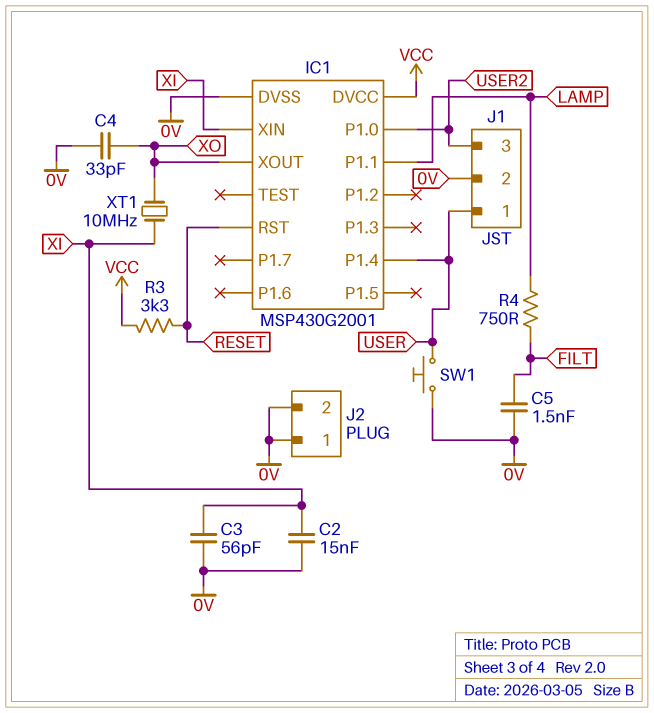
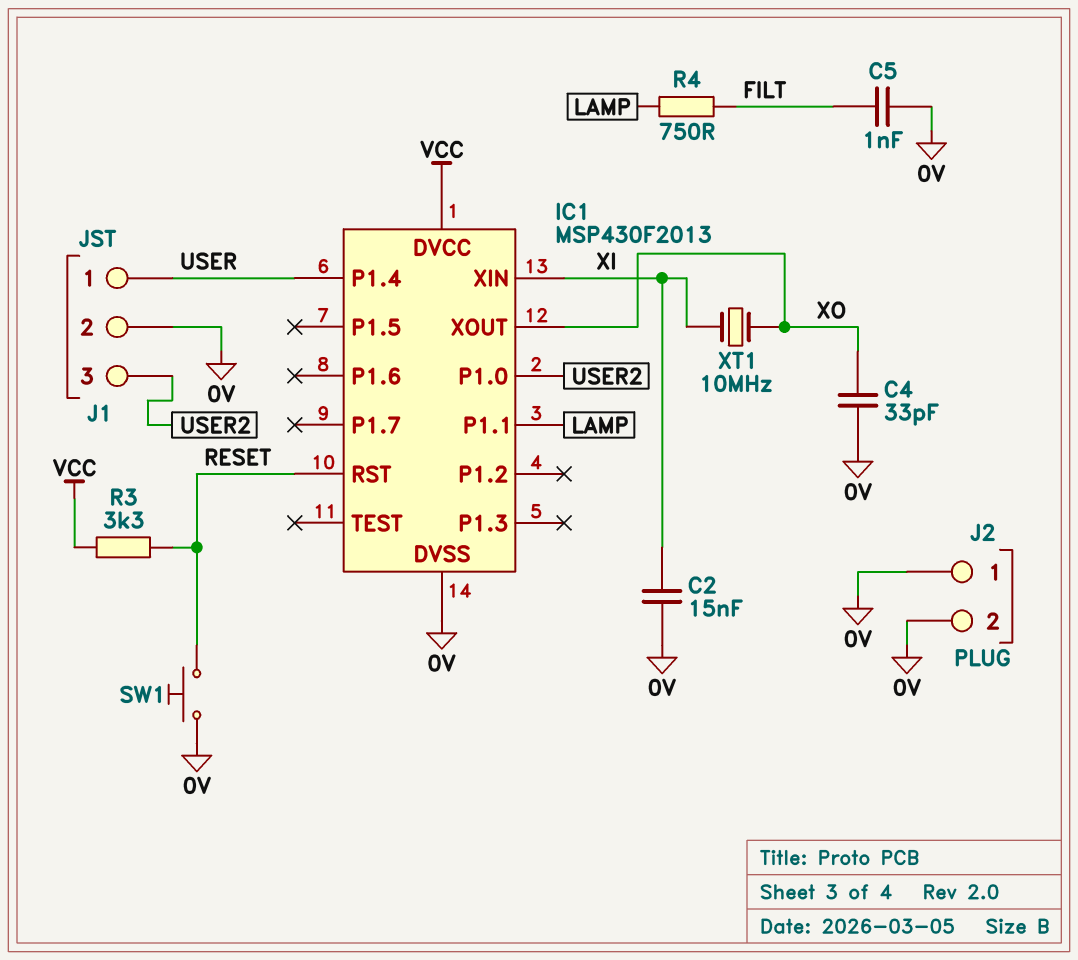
C3: 56pF (0V, XI) -> none
C5: 1.5nF (0V, FILT) -> 1nF (0V, FILT)
IC1: MSP430G2001 -> MSP430F2013
SW1: button (0V, USER) -> button (0V, RESET)

